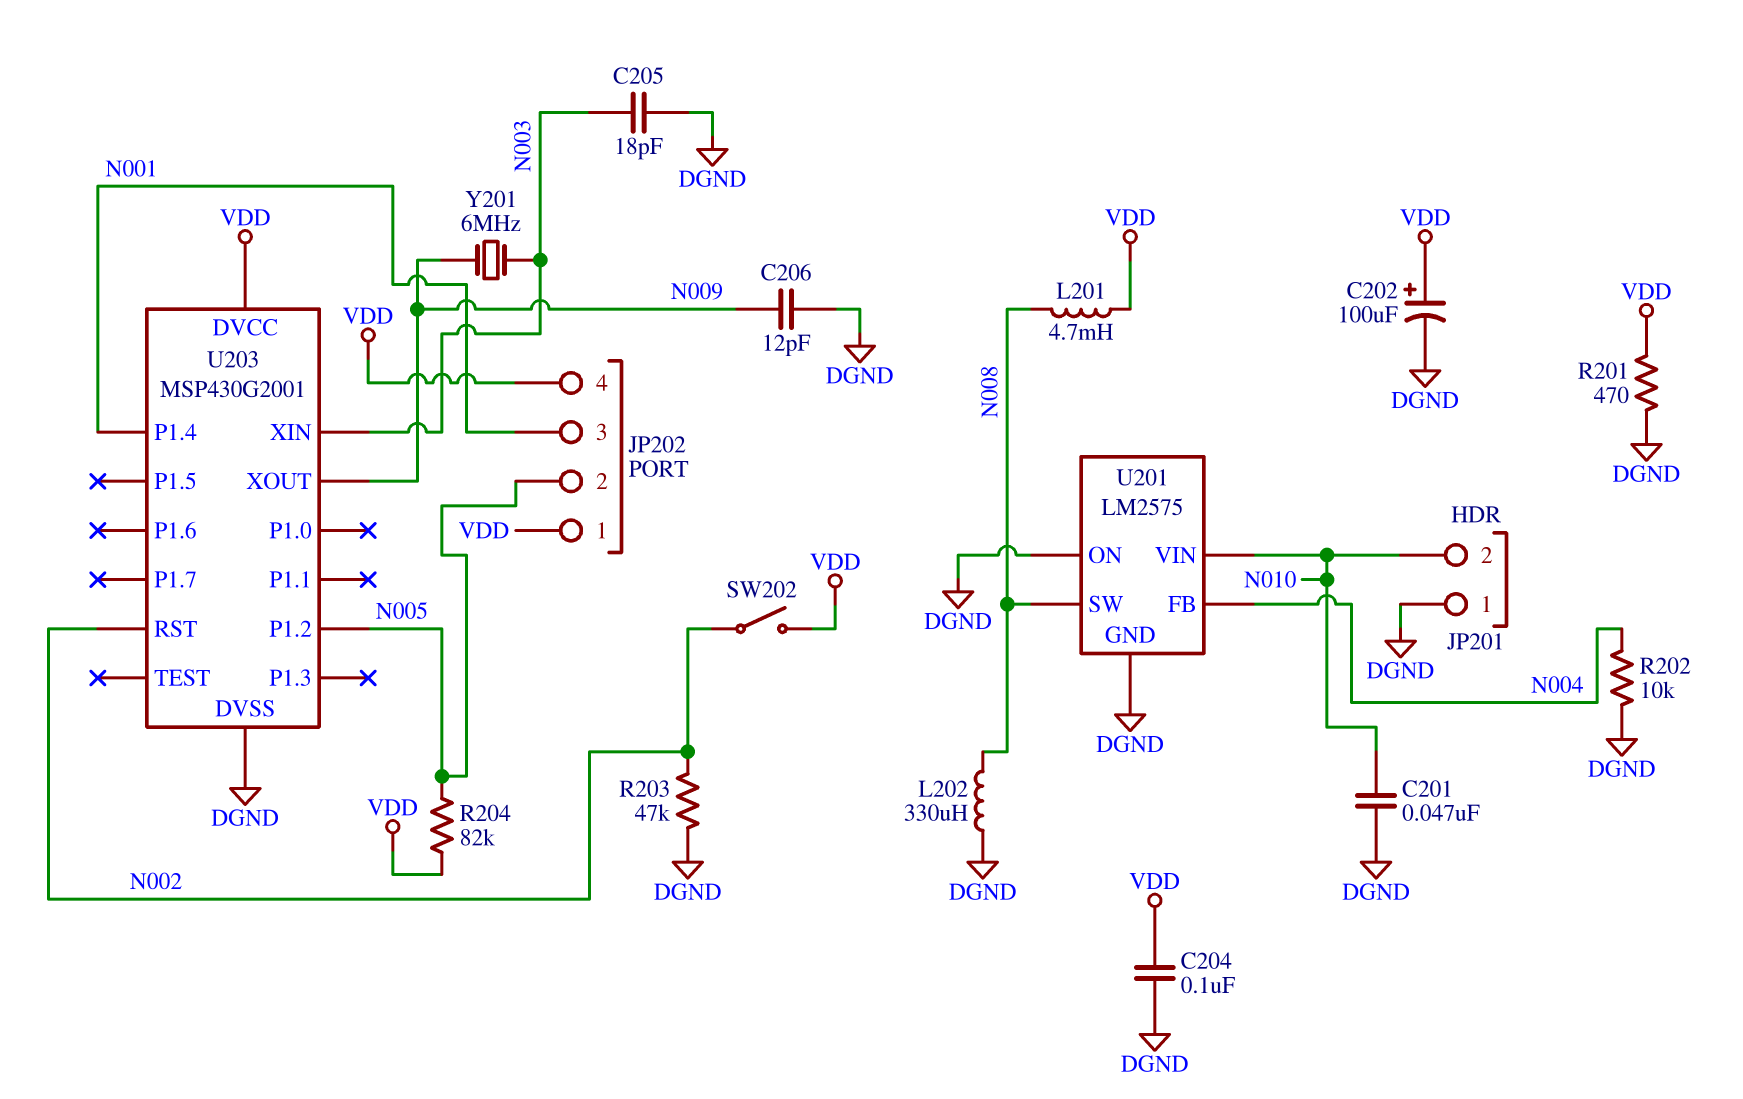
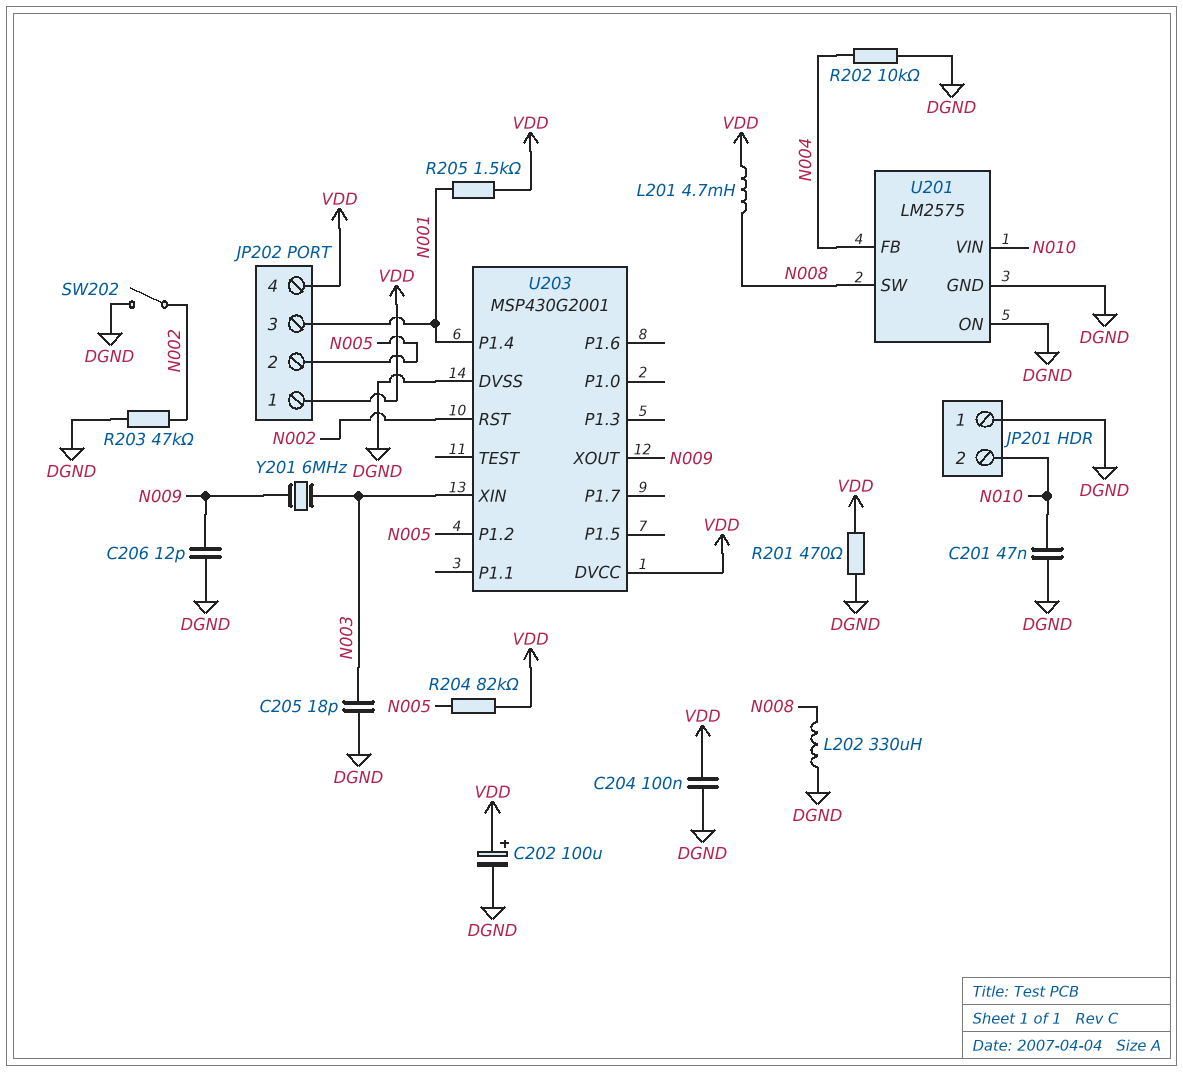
R205: none -> 1.5k (N001, VDD)
SW202: switch (N002, VDD) -> switch (DGND, N002)

